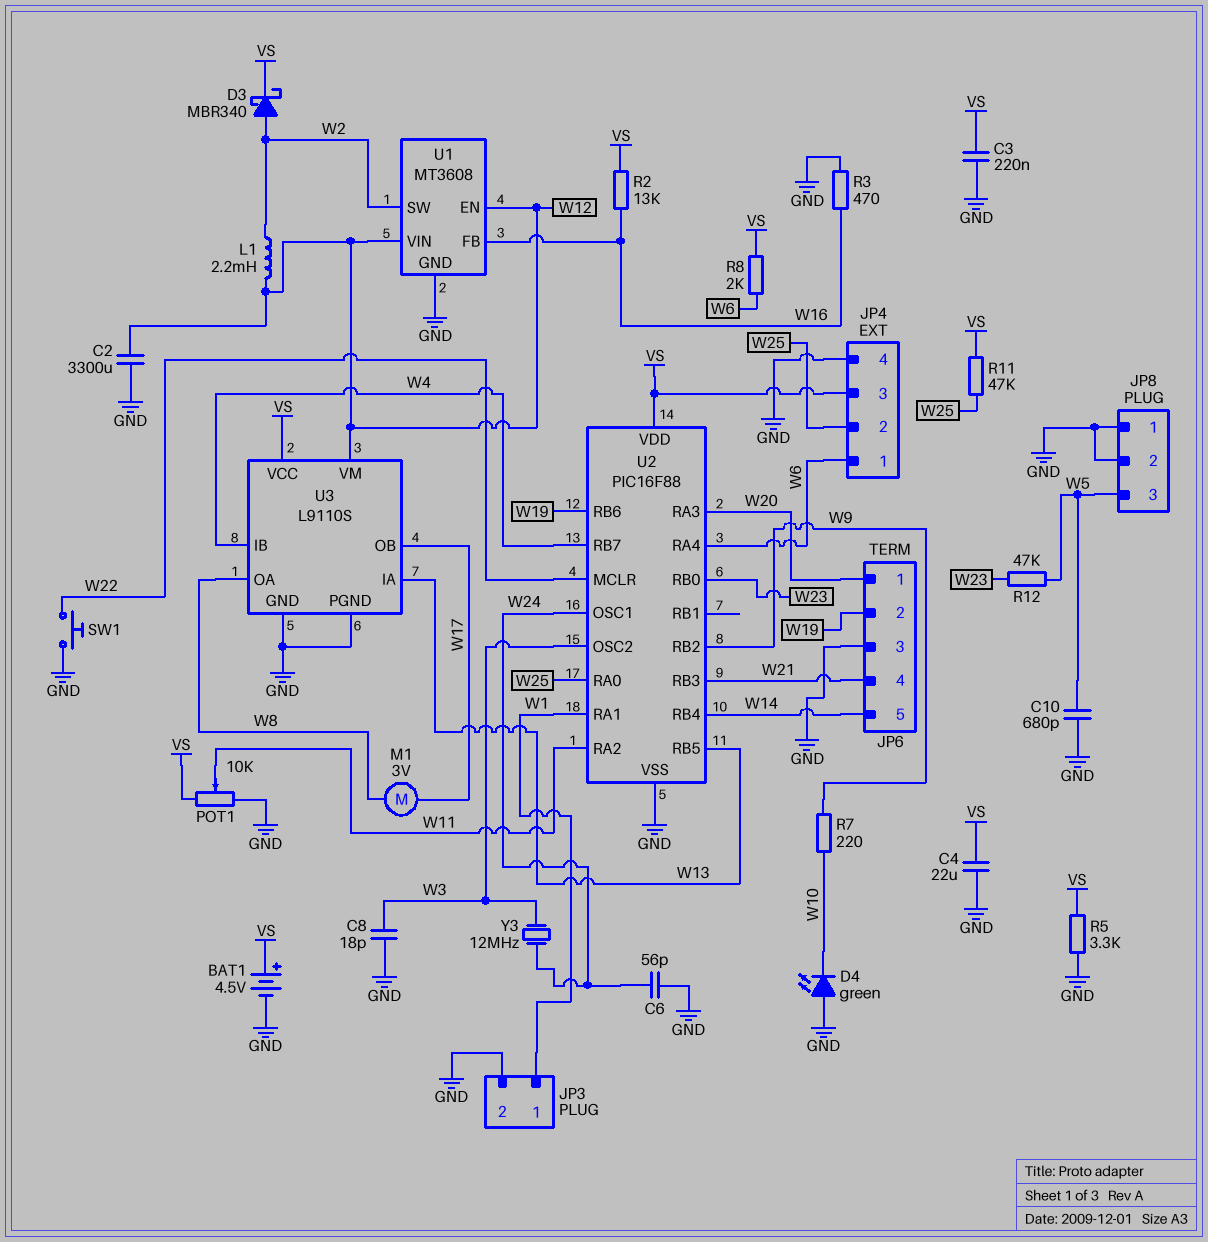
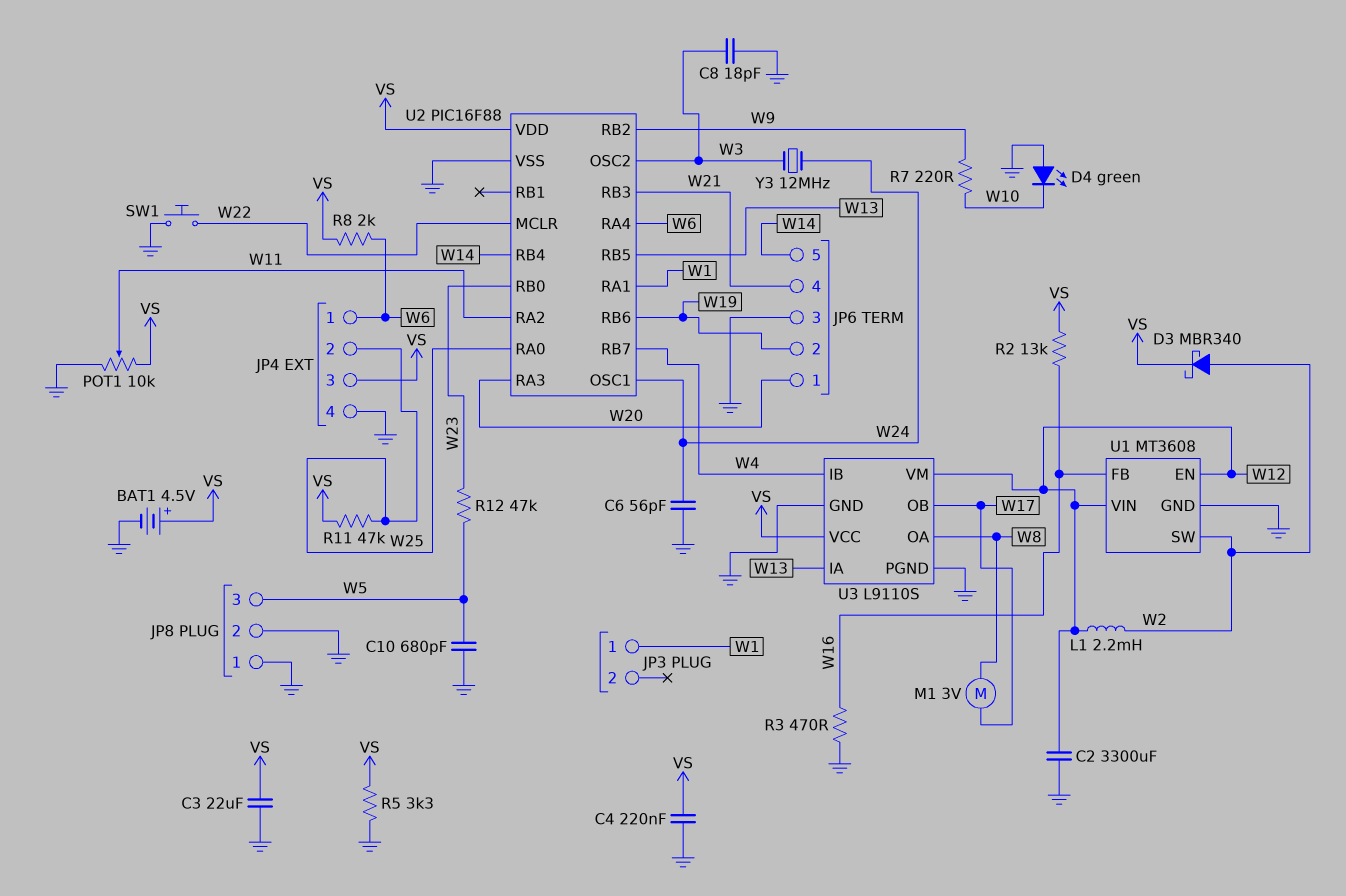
C3: 220nF (GND, VS) -> 22uF (GND, VS)
C4: 22uF (GND, VS) -> 220nF (GND, VS)
JP3 pin 2: GND -> none

